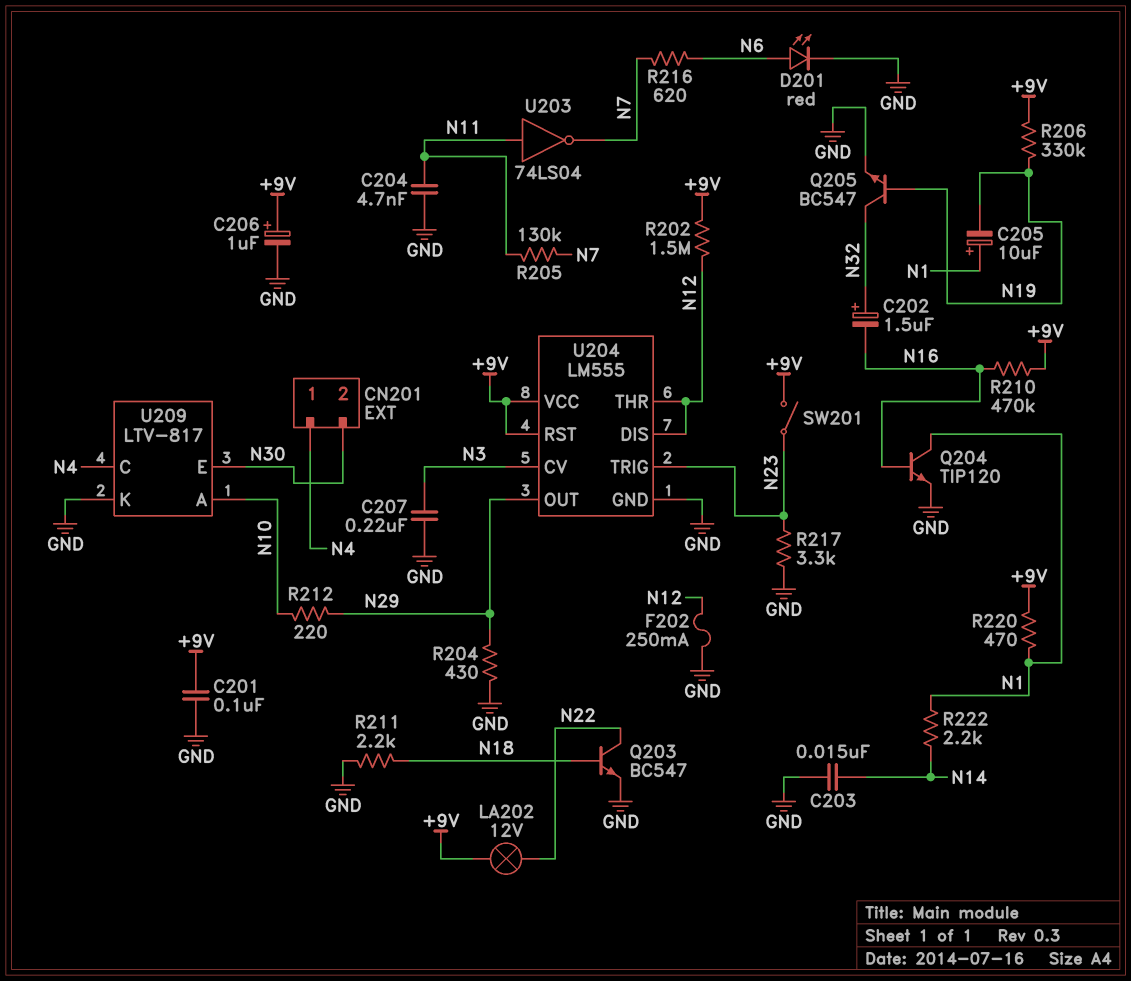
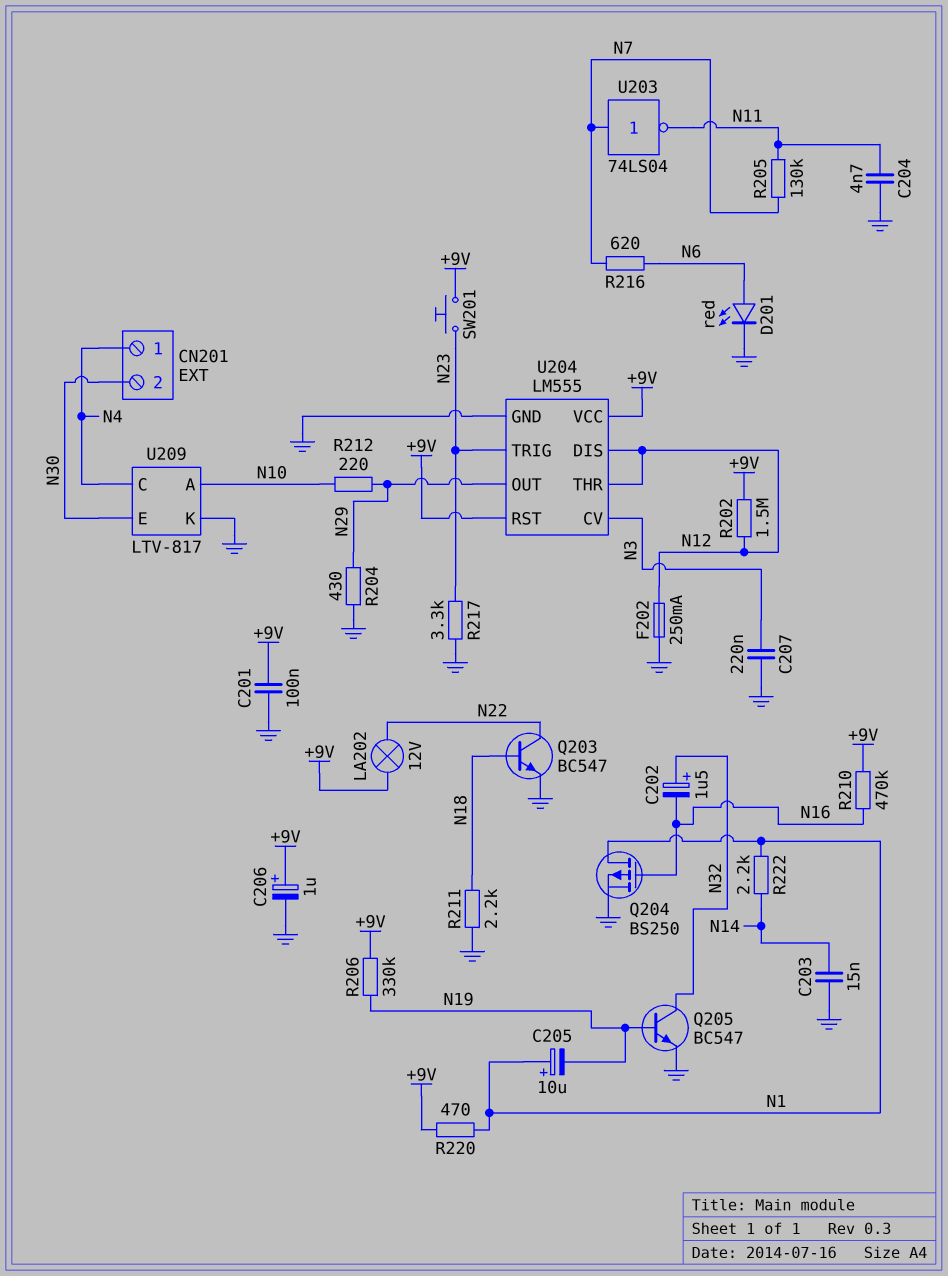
Q204: NPN TIP120 (B N16, C N1, E GND) -> PMOS BS250 (G N16, D N1, S GND)
SW201: switch (+9V, N23) -> button (+9V, N23)
U203: NOT 74LS04 (in N11, out N7) -> NOT 74LS04 (in N7, out N11)

